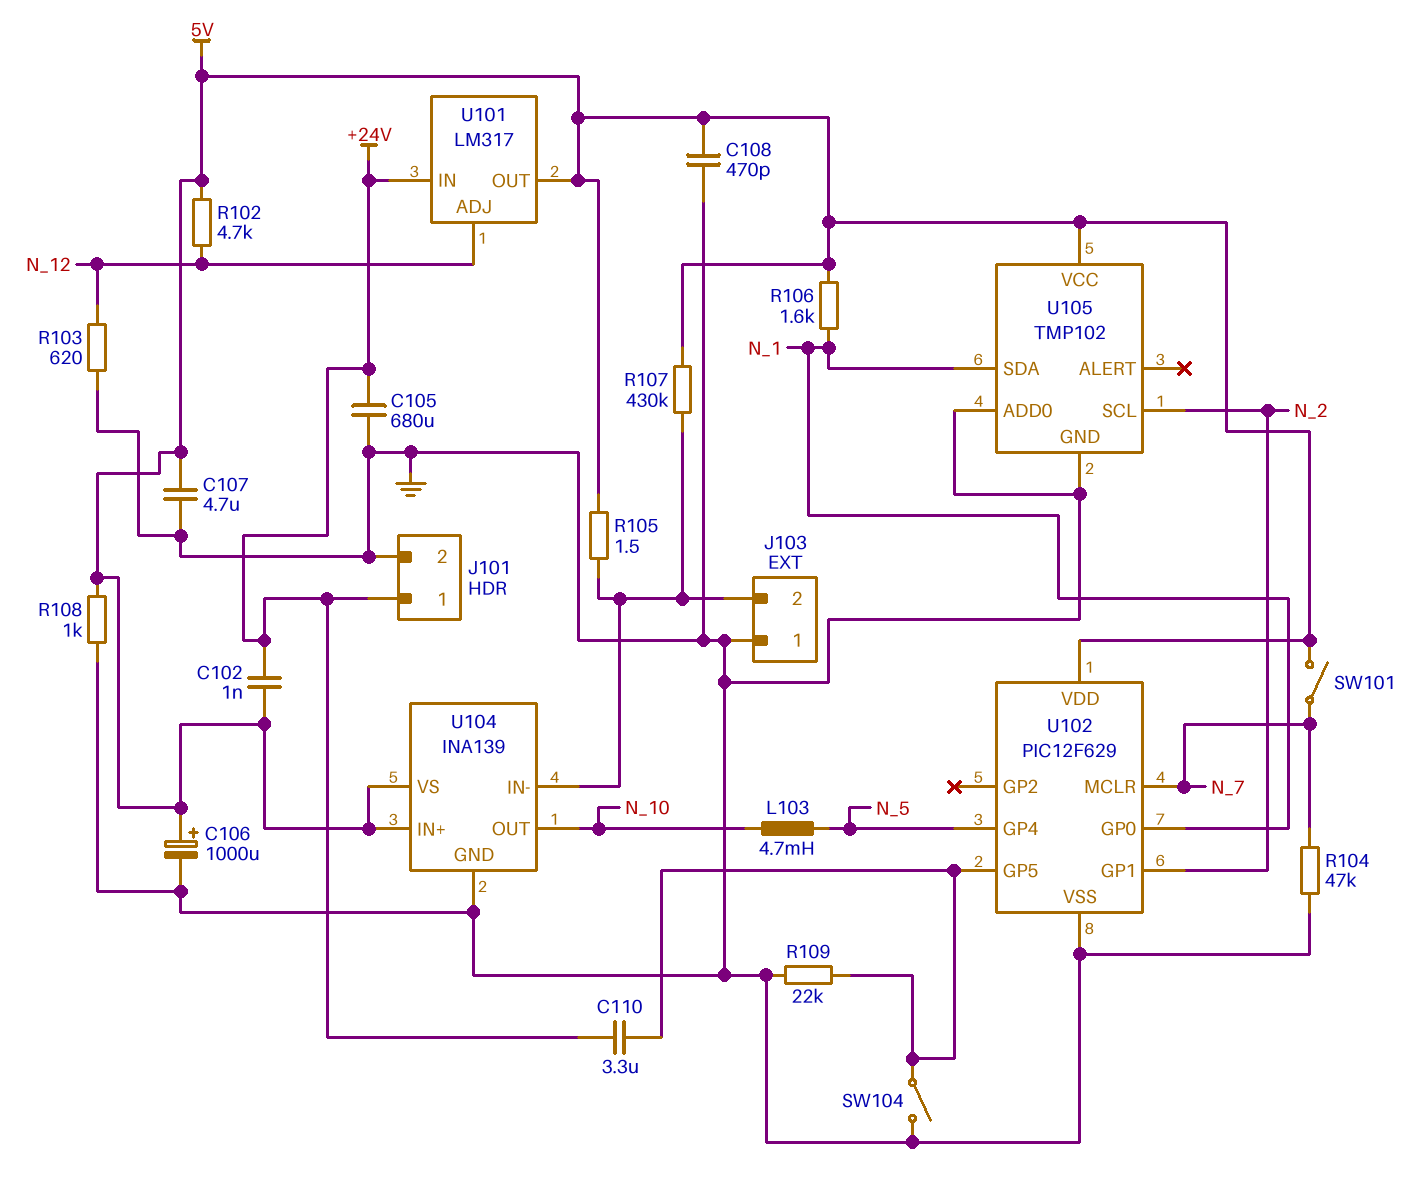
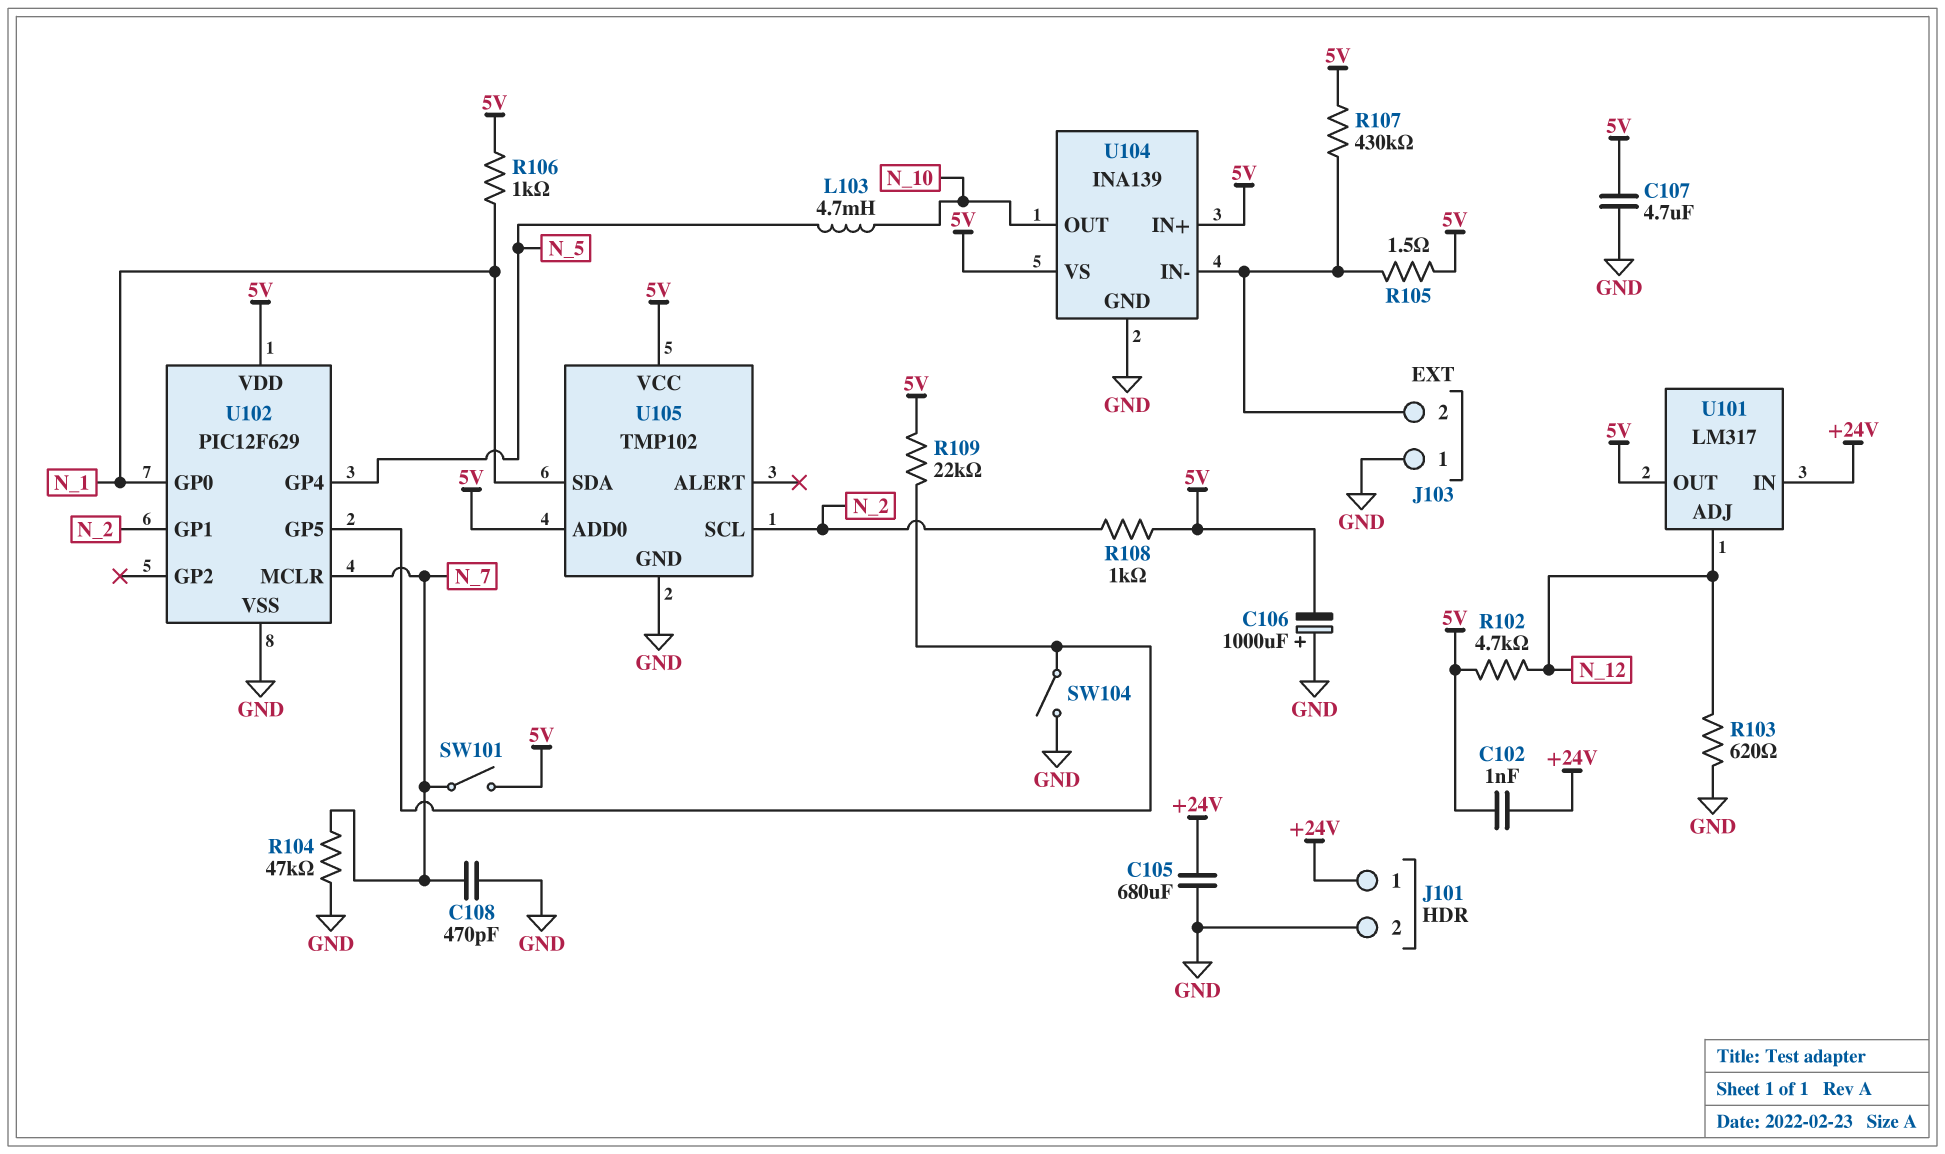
C106: 1000uF (plus 5V, minus GND) -> 1000uF (plus GND, minus 5V)
C108: 470pF (5V, GND) -> 470pF (GND, N_7)
C110: 3.3uF (+24V, U102/GP5) -> none
R106: 1.6k (5V, N_1) -> 1k (5V, N_1)
R108: 1k (5V, GND) -> 1k (5V, N_2)
R109: 22k (GND, U102/GP5) -> 22k (5V, U102/GP5)
U105 pin ADD0: GND -> 5V

